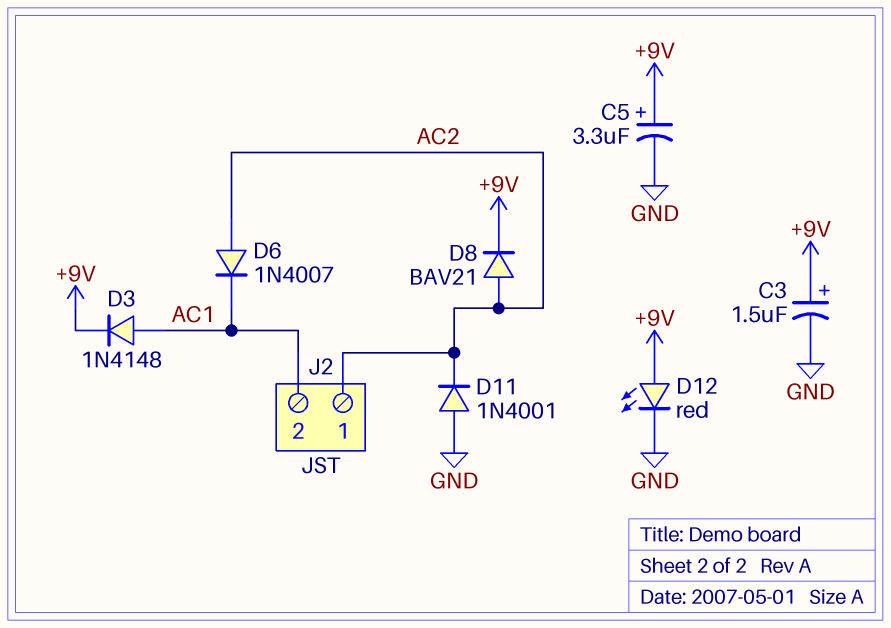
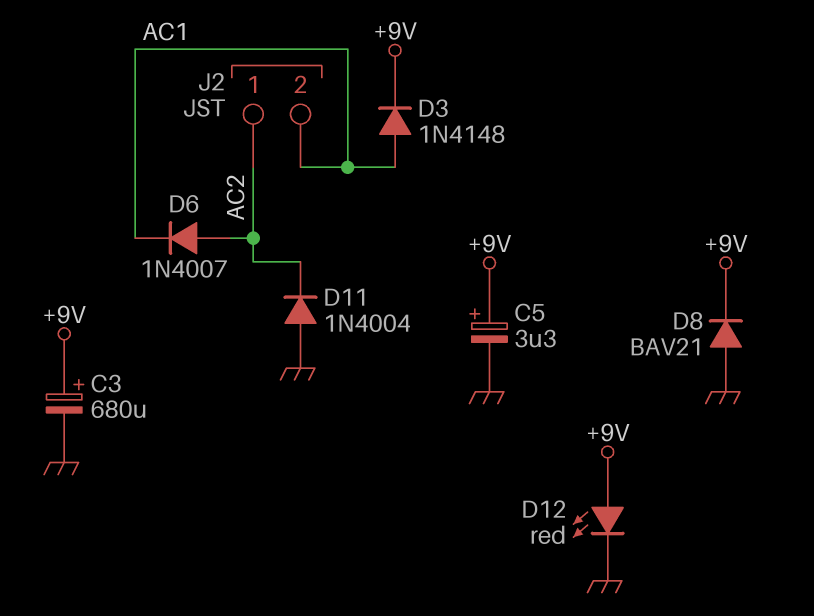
C3: 1.5uF (plus +9V, minus GND) -> 680uF (plus +9V, minus GND)
D8: diode BAV21 (A AC2, K +9V) -> diode BAV21 (A GND, K +9V)
D11: diode 1N4001 (A GND, K AC2) -> diode 1N4004 (A GND, K AC2)

